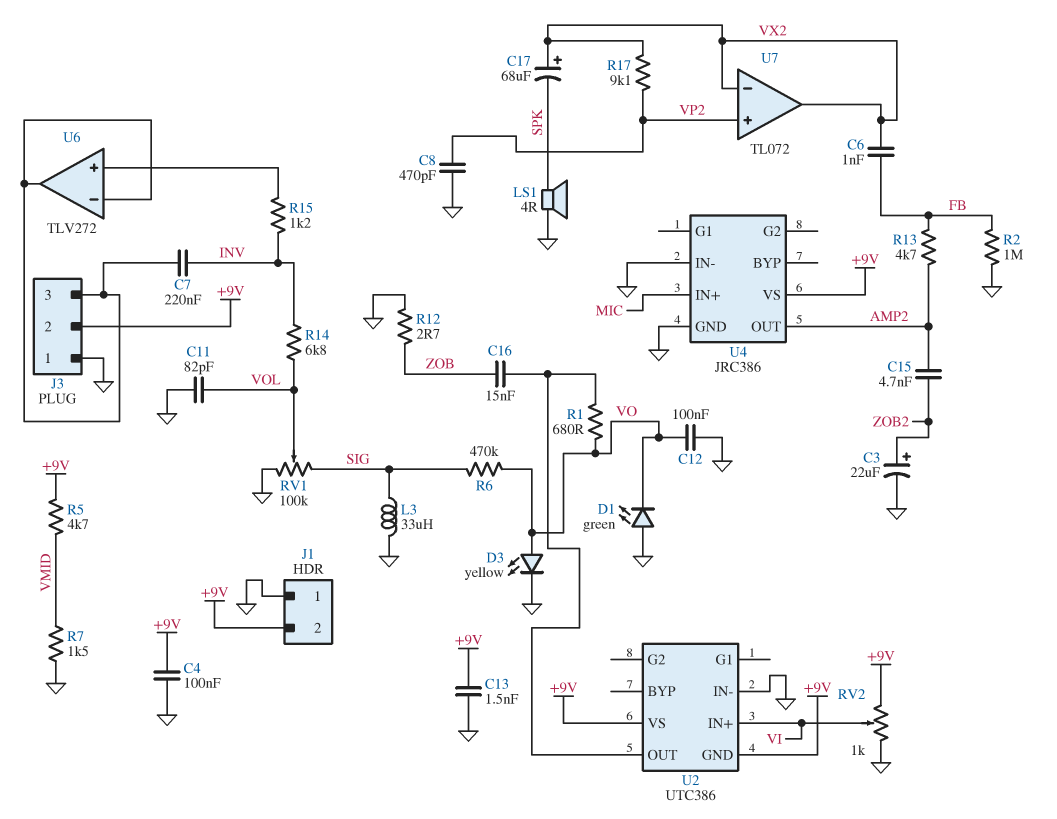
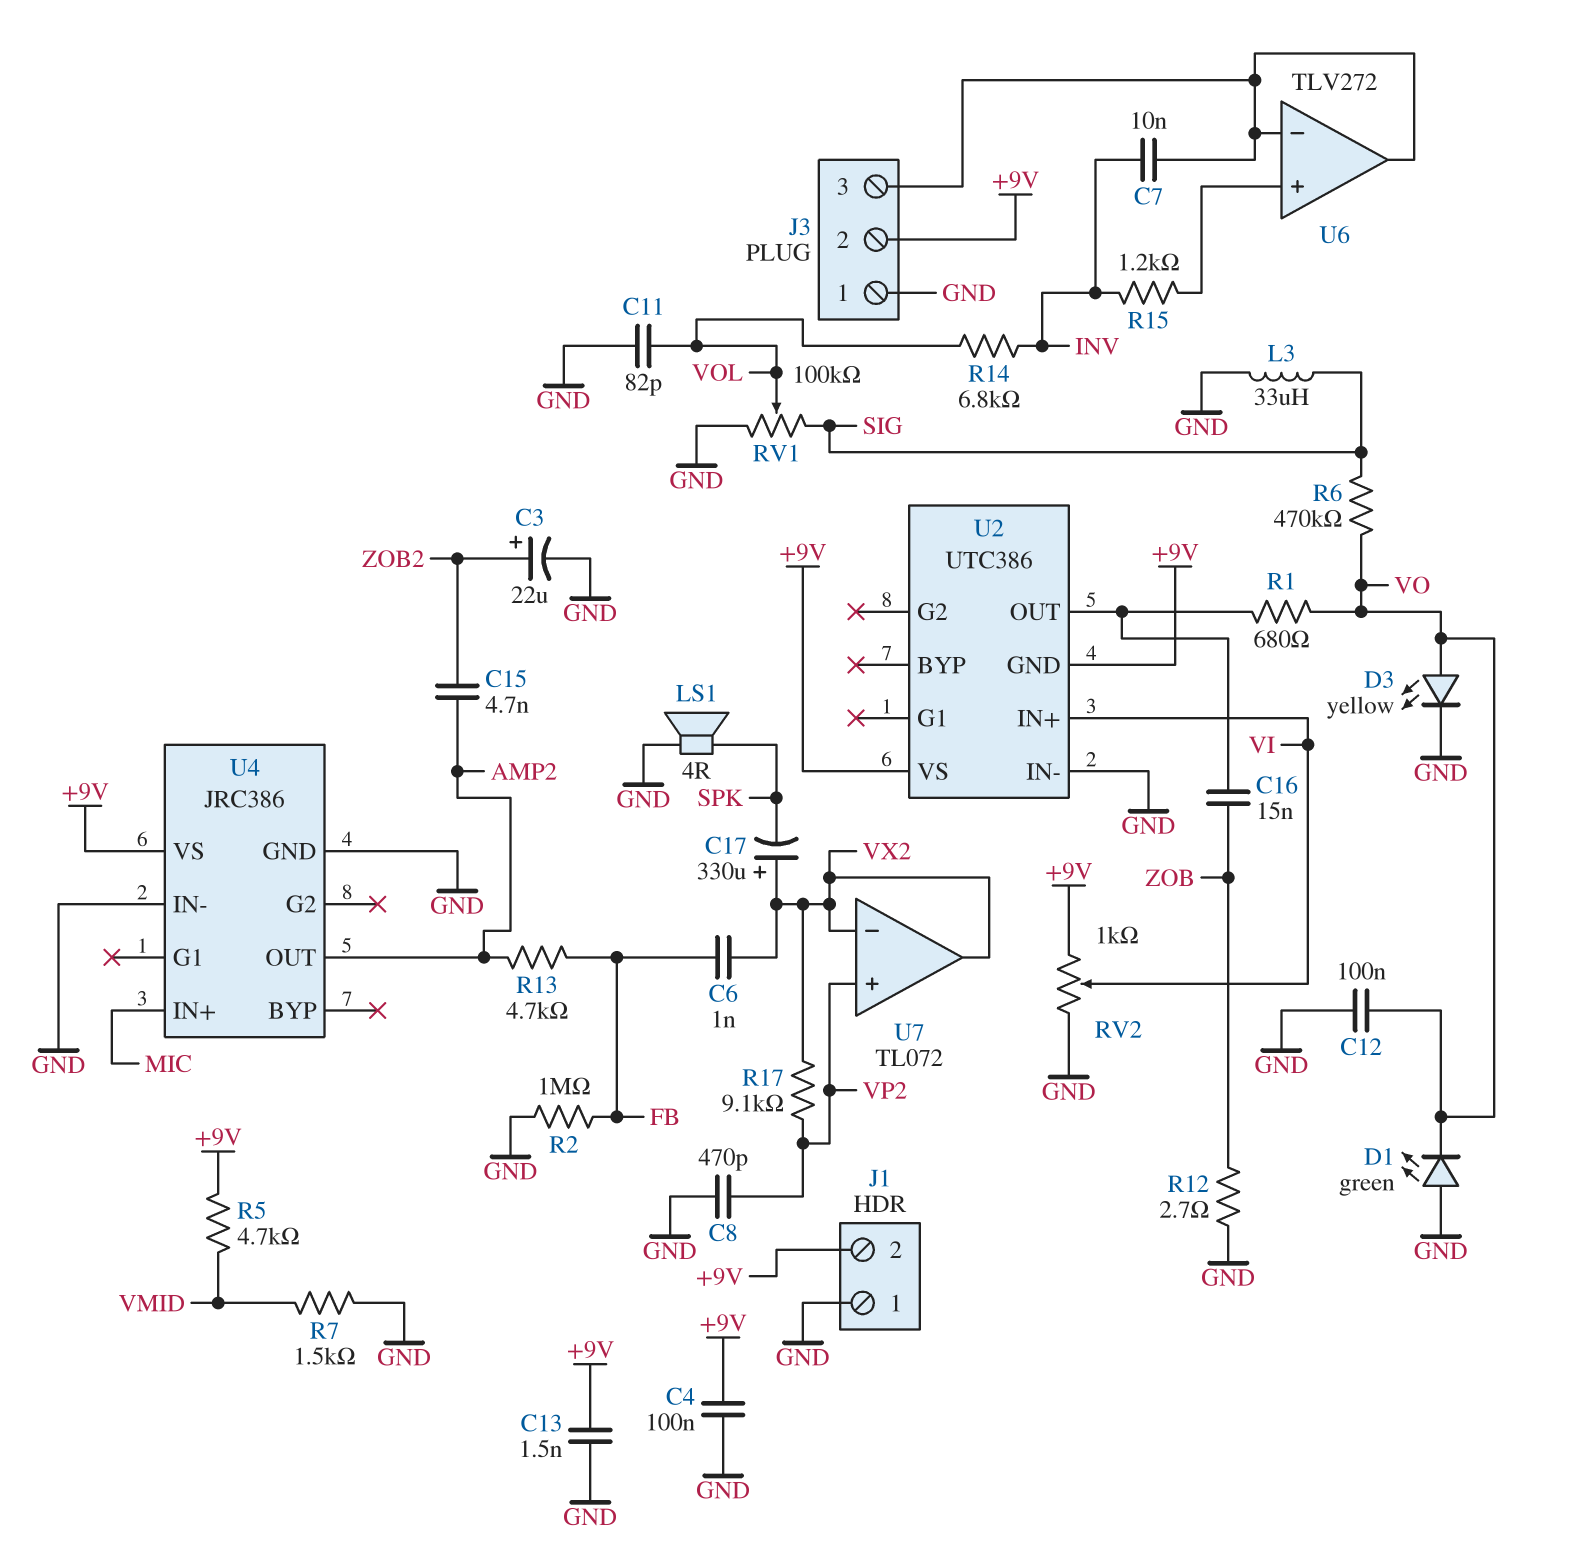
C7: 220nF (INV, J3/3) -> 10nF (INV, J3/3)
C17: 68uF (plus VX2, minus SPK) -> 330uF (plus VX2, minus SPK)

